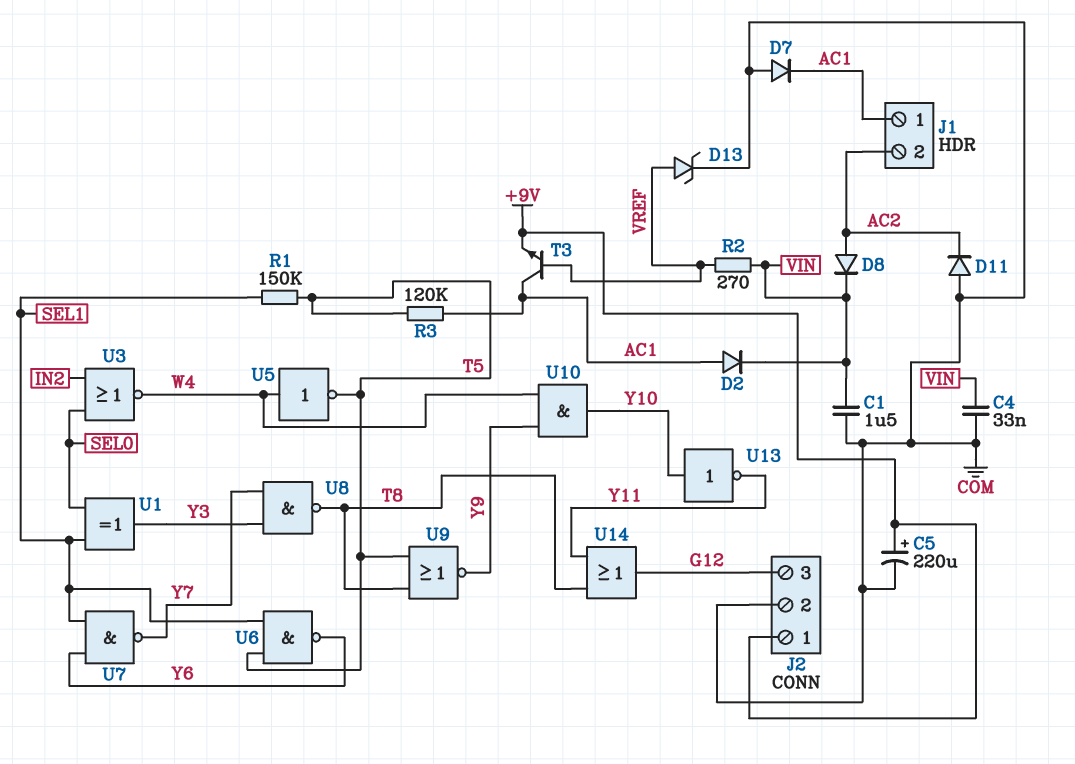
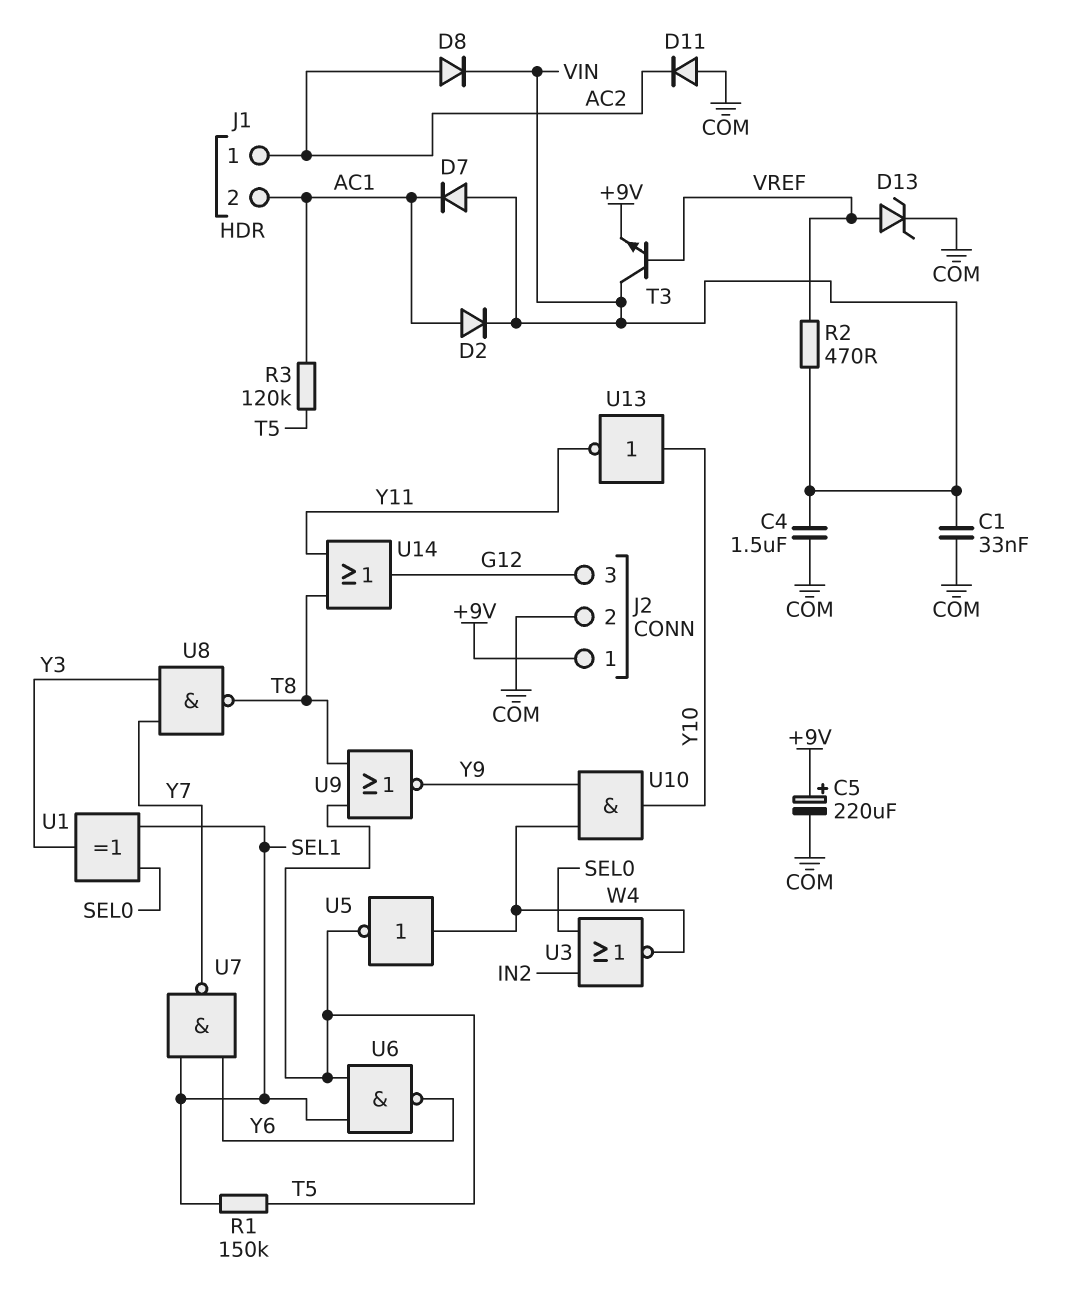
C1: 1.5uF (COM, VIN) -> 33nF (COM, VIN)
C4: 33nF (COM, VIN) -> 1.5uF (COM, VIN)
D7: diode (A COM, K AC1) -> diode (A VIN, K AC1)
J1 pin 1: AC1 -> AC2
J1 pin 2: AC2 -> AC1
R2: 270 (VIN, VREF) -> 470 (VIN, VREF)
T3: NPN (B VREF, C AC1, E +9V) -> NPN (B VREF, C VIN, E +9V)

